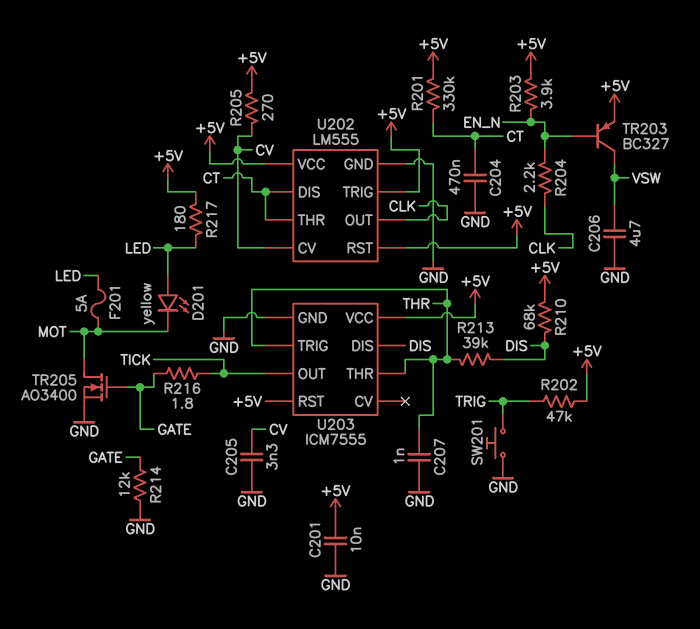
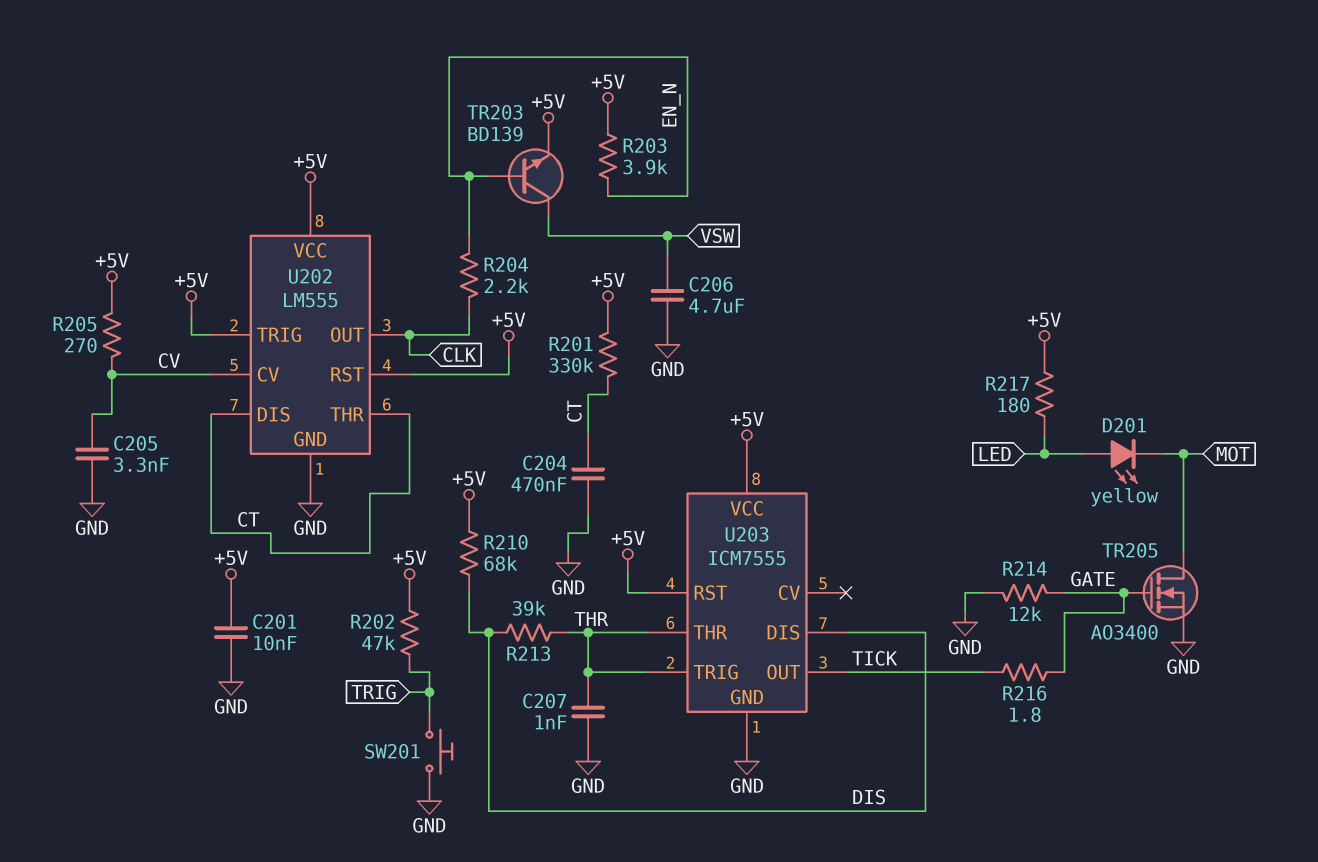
F201: 5A (LED, MOT) -> none
TR203: PNP BC327 (B EN_N, C VSW, E +5V) -> NPN BD139 (B EN_N, C VSW, E +5V)

